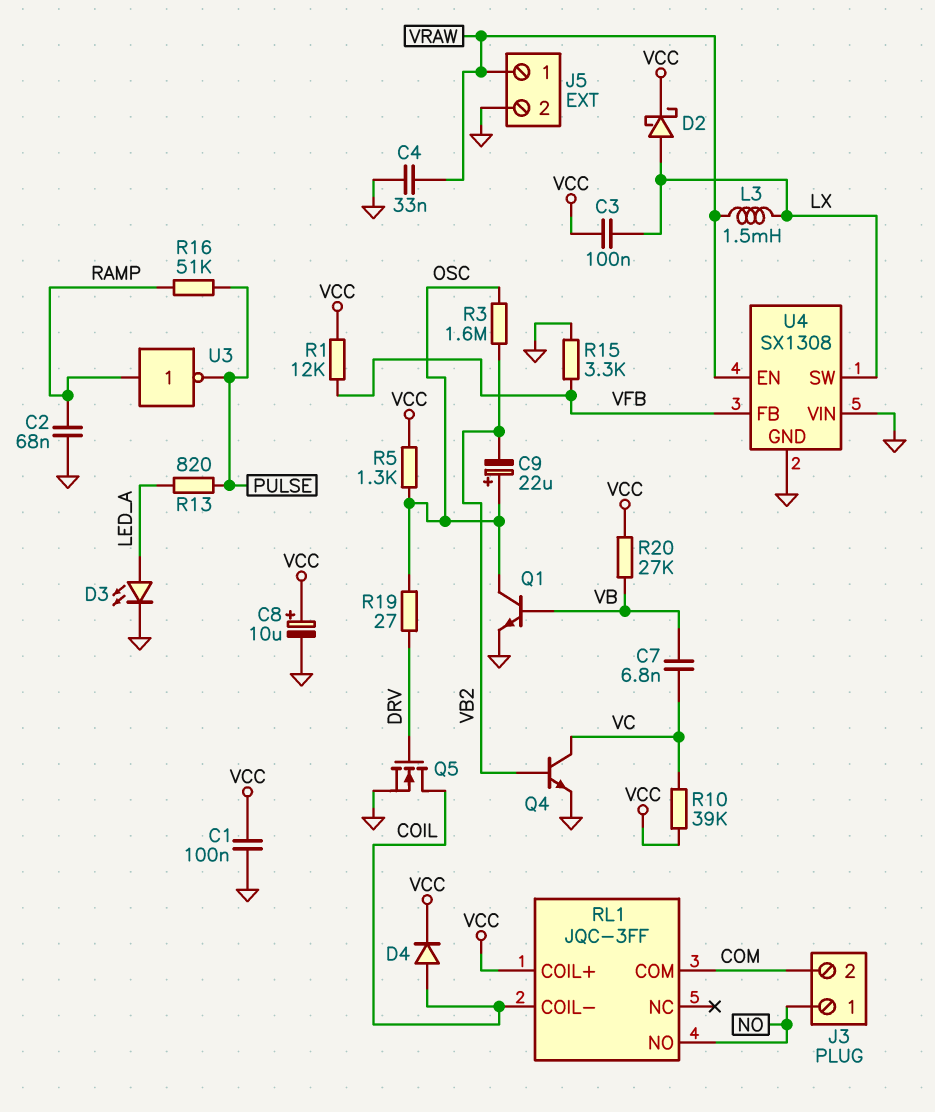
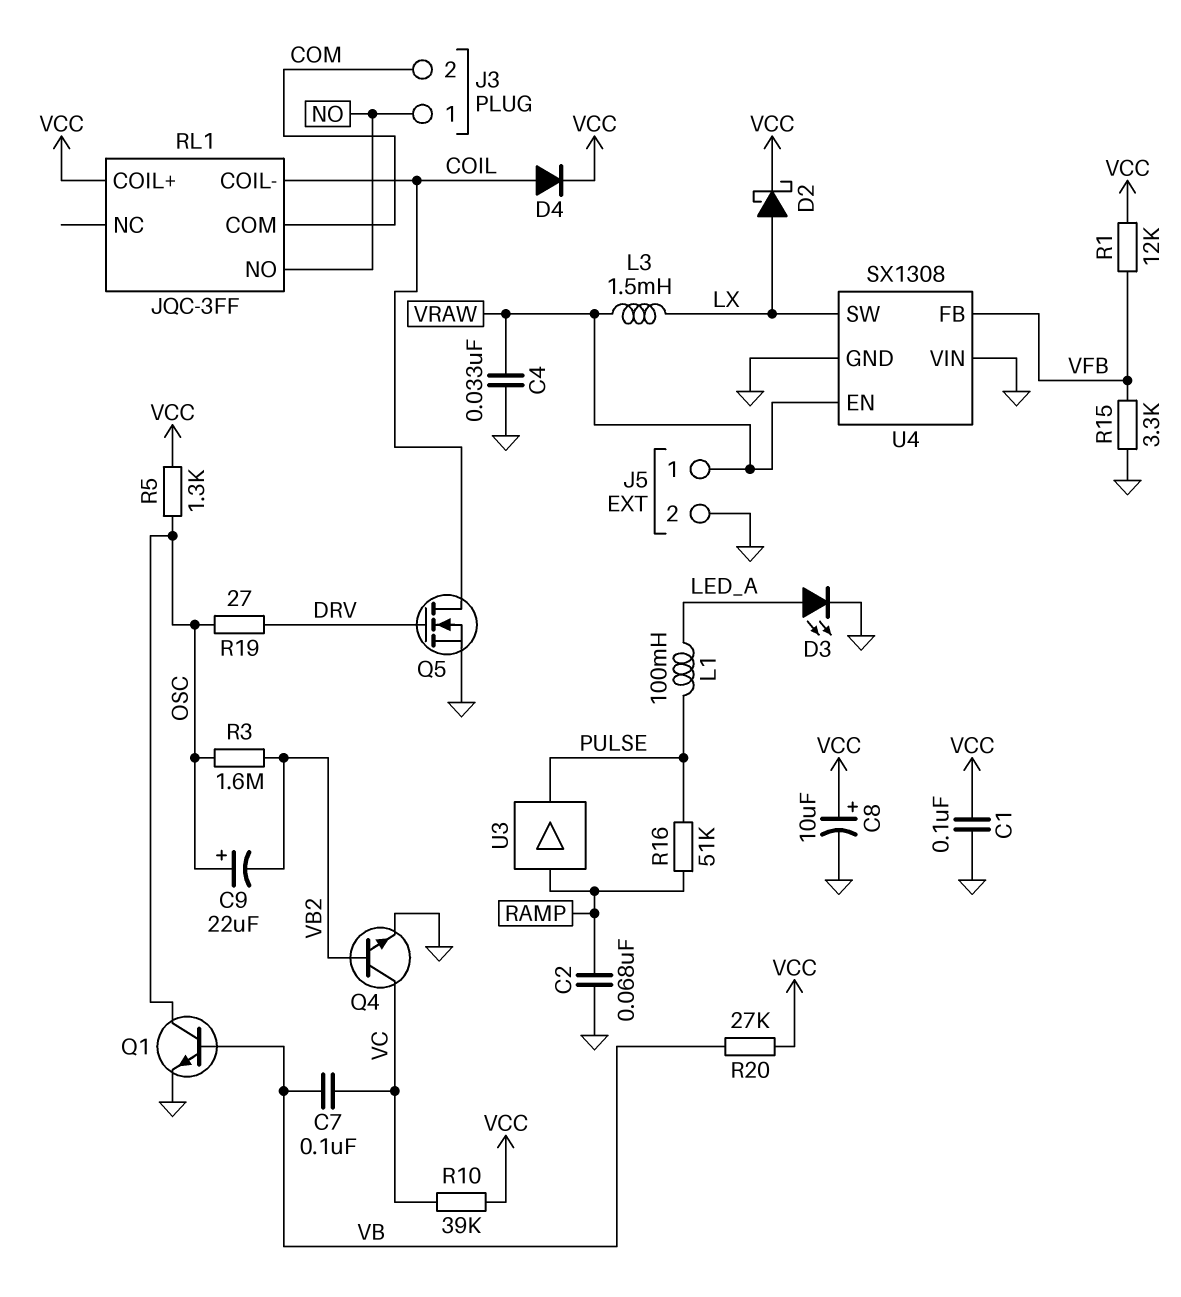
C3: 100nF (LX, VCC) -> none
C7: 6.8nF (VB, VC) -> 100nF (VB, VC)
L1: none -> 100mH (LED_A, PULSE)
R13: 820 (LED_A, PULSE) -> none
U3: NOT (in RAMP, out PULSE) -> buffer (in RAMP, out PULSE)

